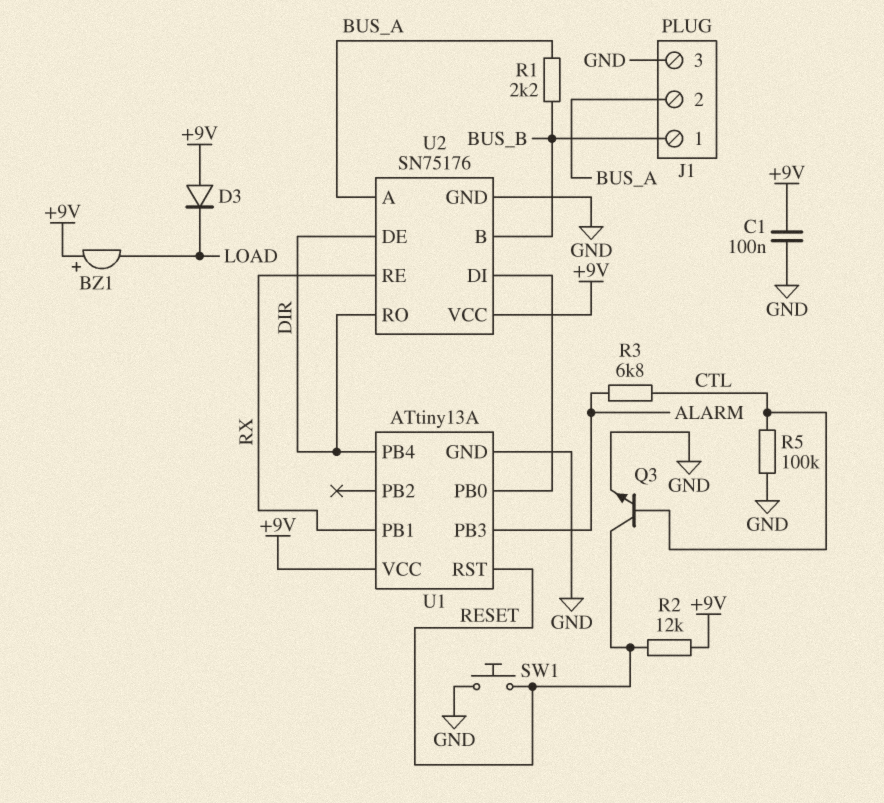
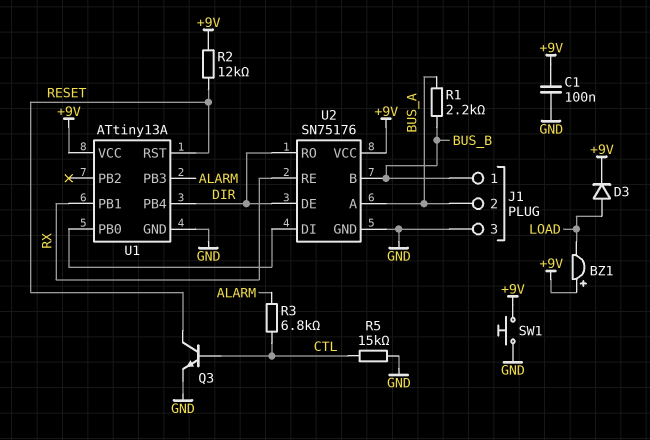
D3: diode (A +9V, K LOAD) -> diode (A LOAD, K +9V)
R5: 100k (CTL, GND) -> 15k (CTL, GND)
SW1: button (GND, RESET) -> button (+9V, GND)

